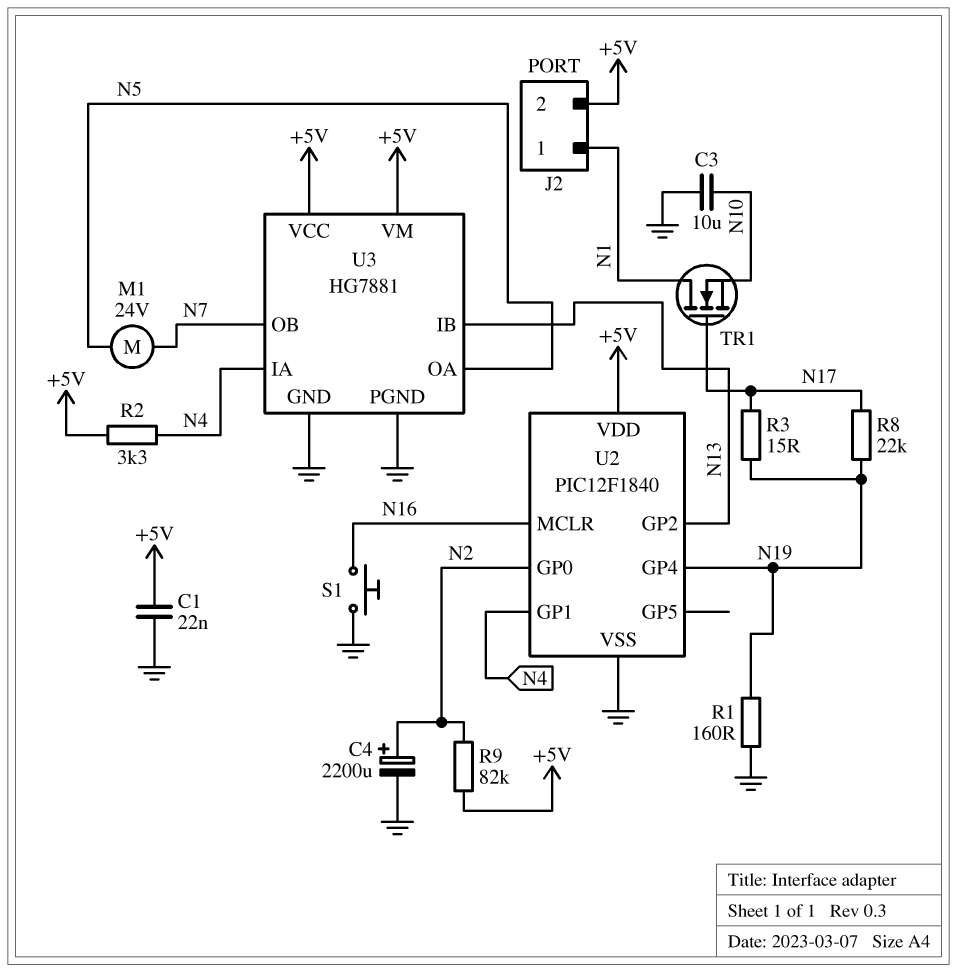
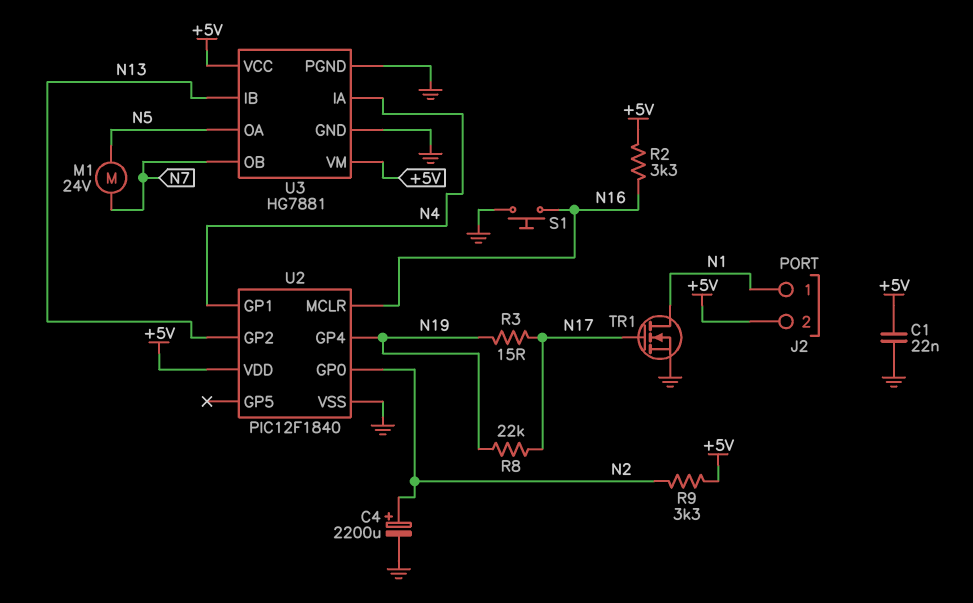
C3: 10uF (GND, N10) -> none
R1: 160 (GND, N19) -> none
R2: 3.3k (+5V, N4) -> 3.3k (+5V, N16)
R9: 82k (+5V, N2) -> 3.3k (+5V, N2)
TR1: NMOS (G N17, D N1, S N10) -> NMOS (G N17, D N1, S GND)

